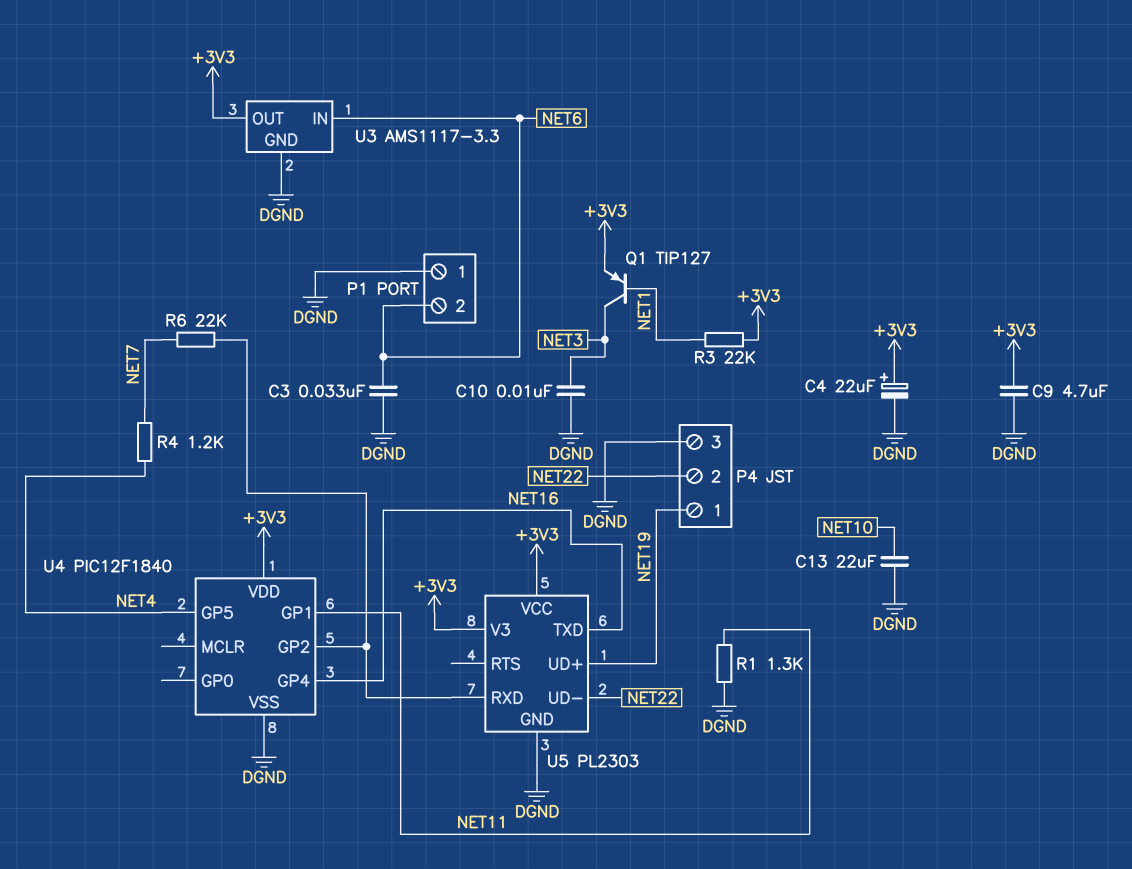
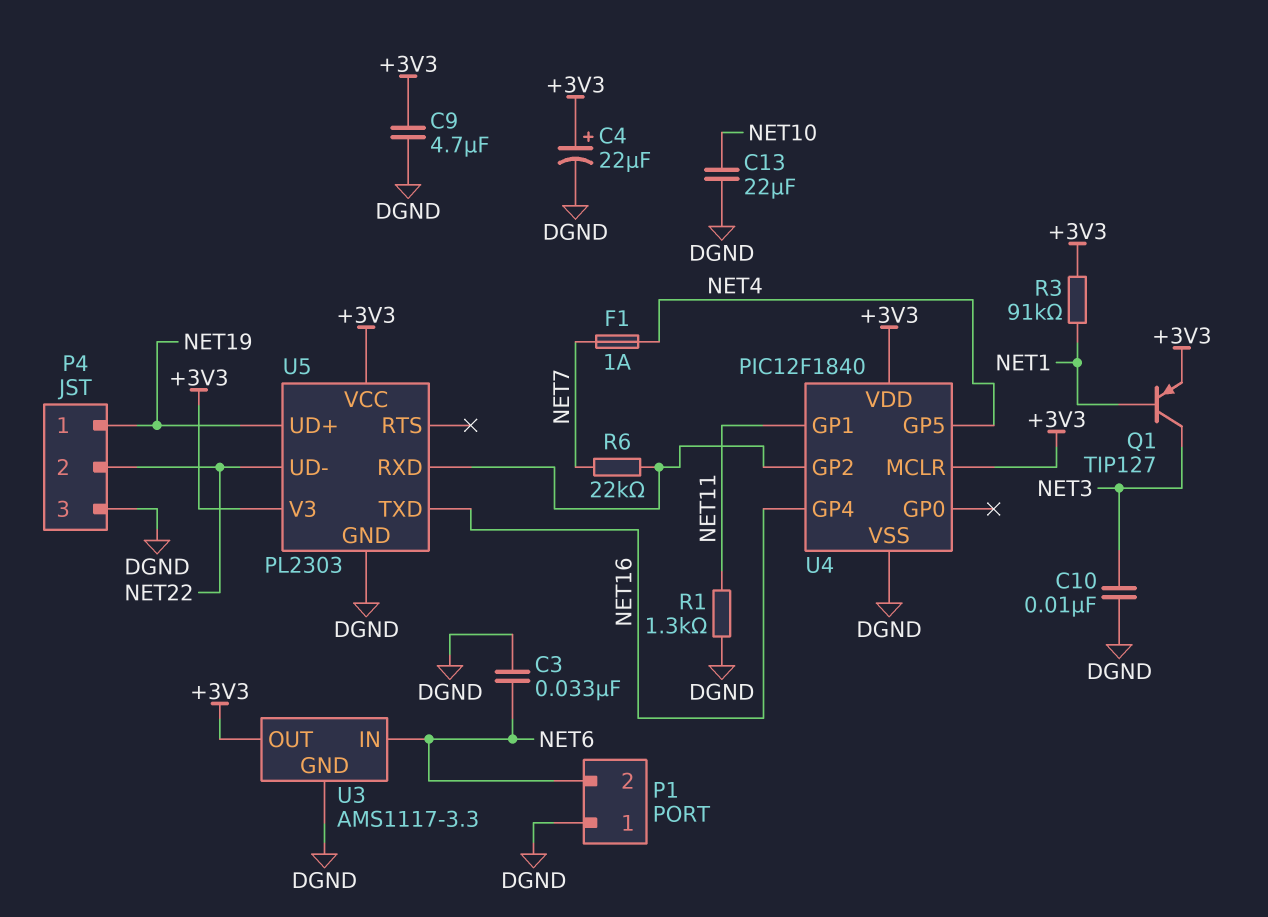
F1: none -> 1A (NET4, NET7)
R3: 22k (+3V3, NET1) -> 91k (+3V3, NET1)
R4: 1.2k (NET4, NET7) -> none
U4 pin MCLR: none -> +3V3

